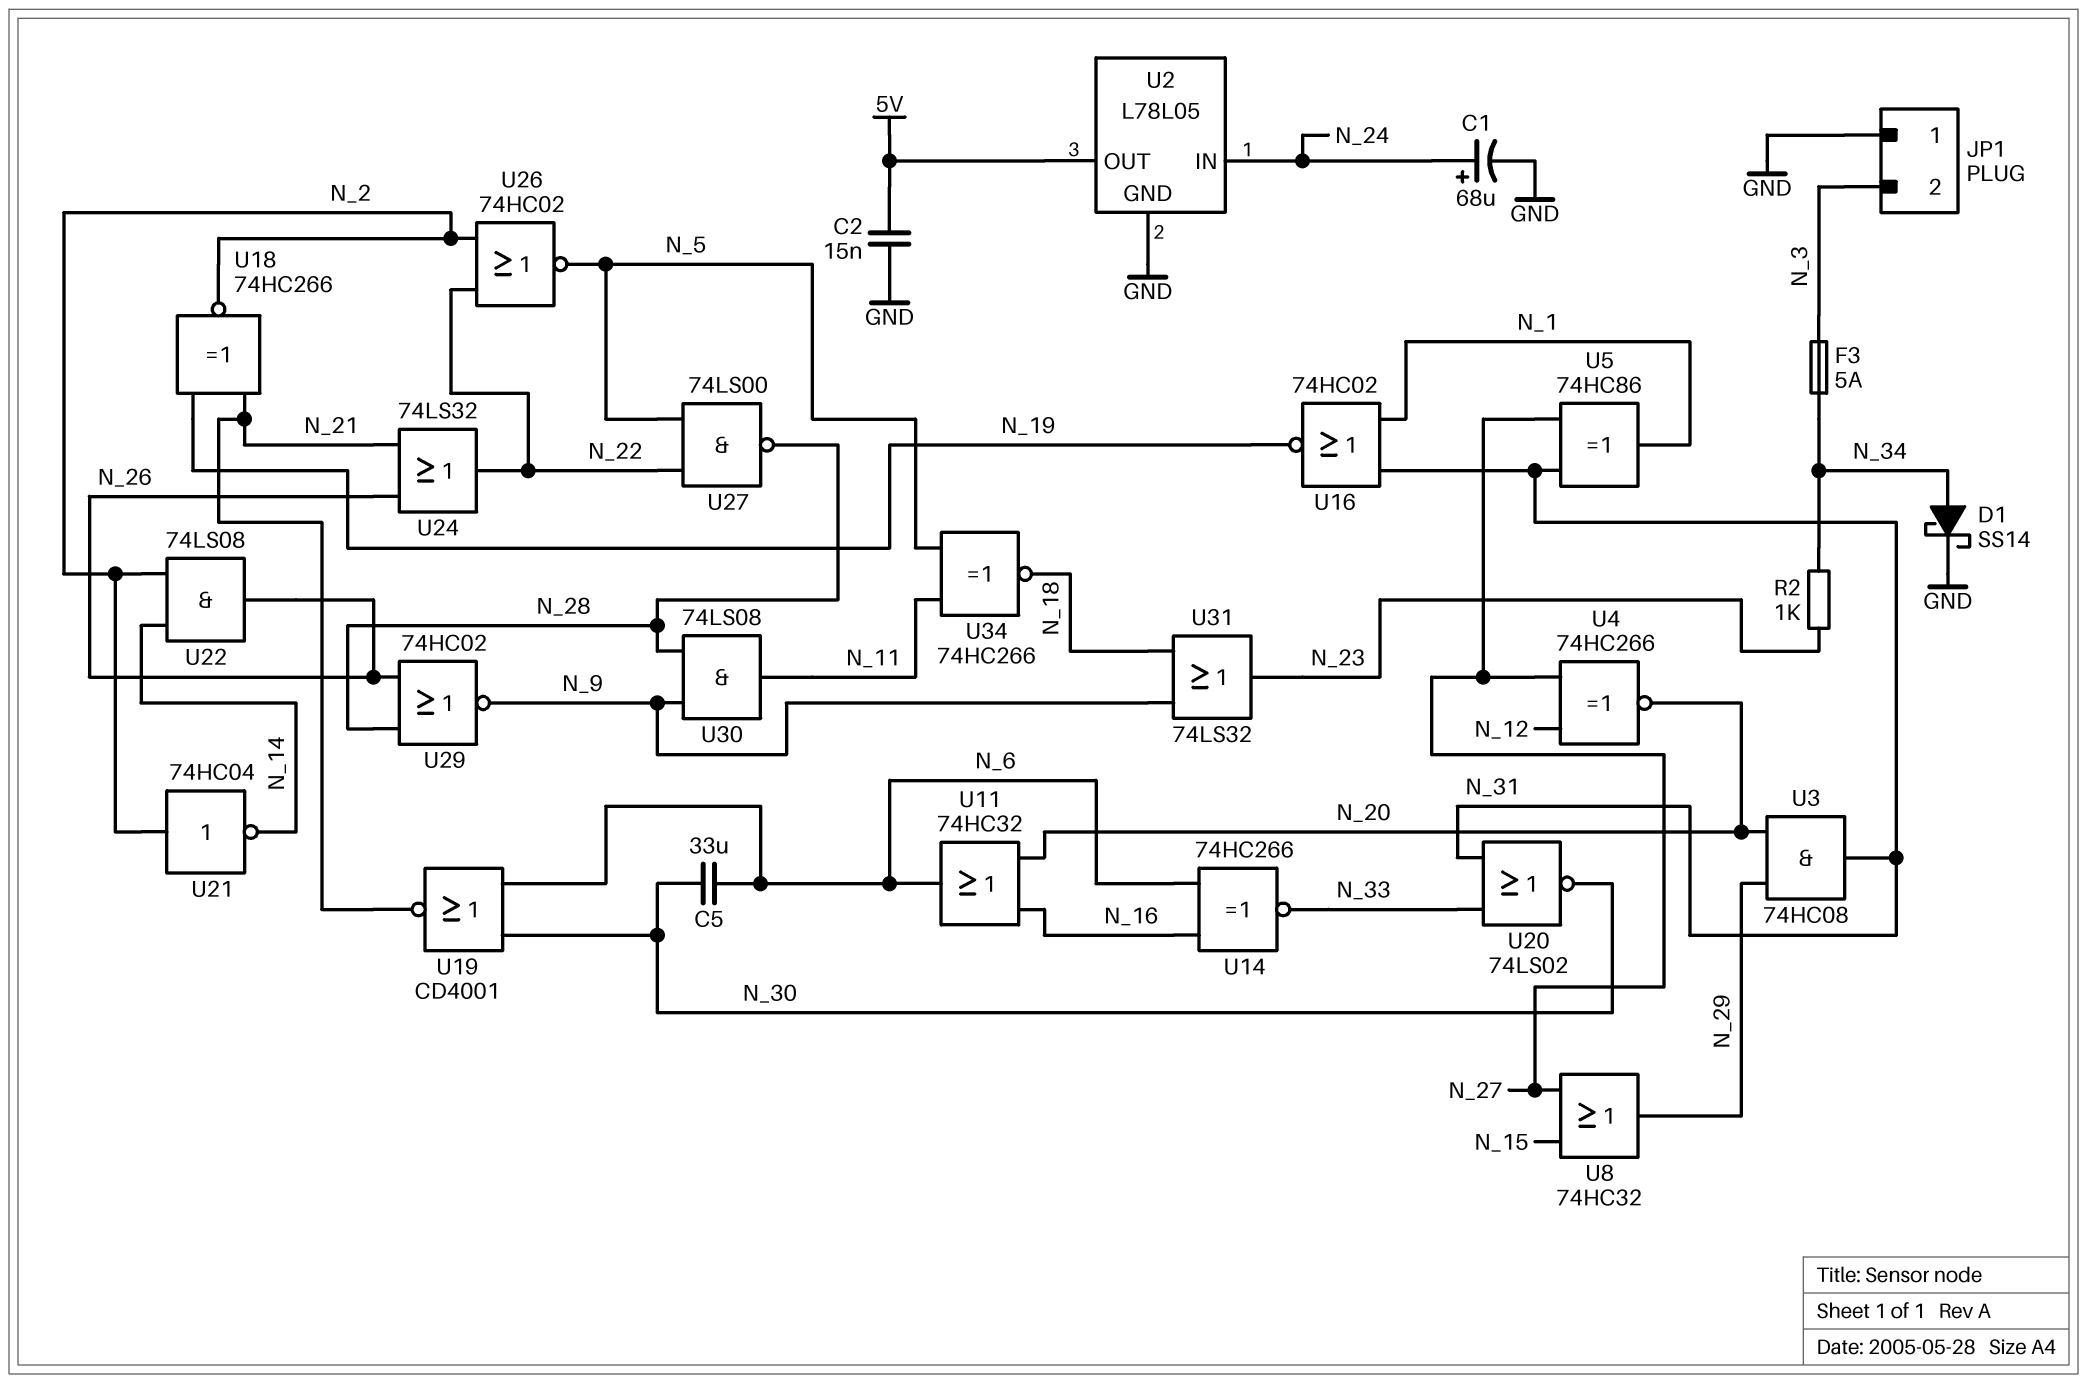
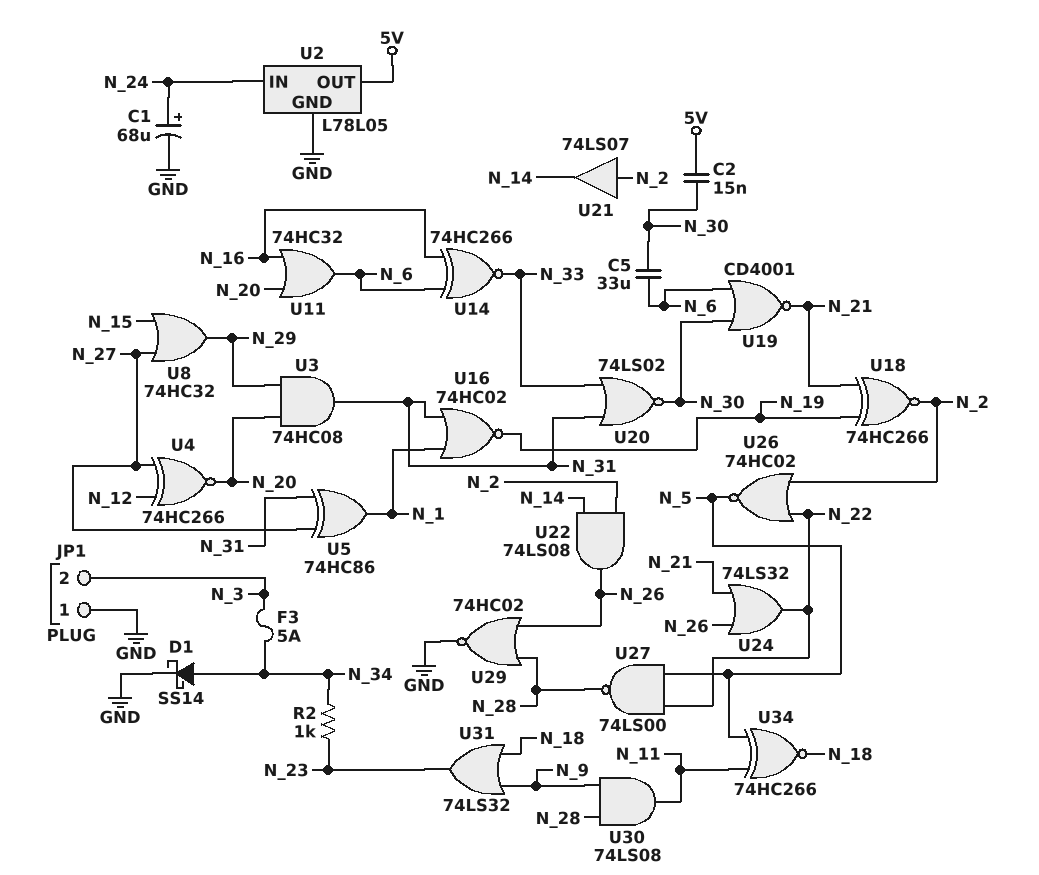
C2: 15nF (5V, GND) -> 15nF (5V, N_30)
U21: NOT 74HC04 (in N_2, out N_14) -> buffer 74LS07 (in N_2, out N_14)
U29: NOR 74HC02 (in N_26, in N_28, out N_9) -> NOR 74HC02 (in N_26, in N_28, out GND)

